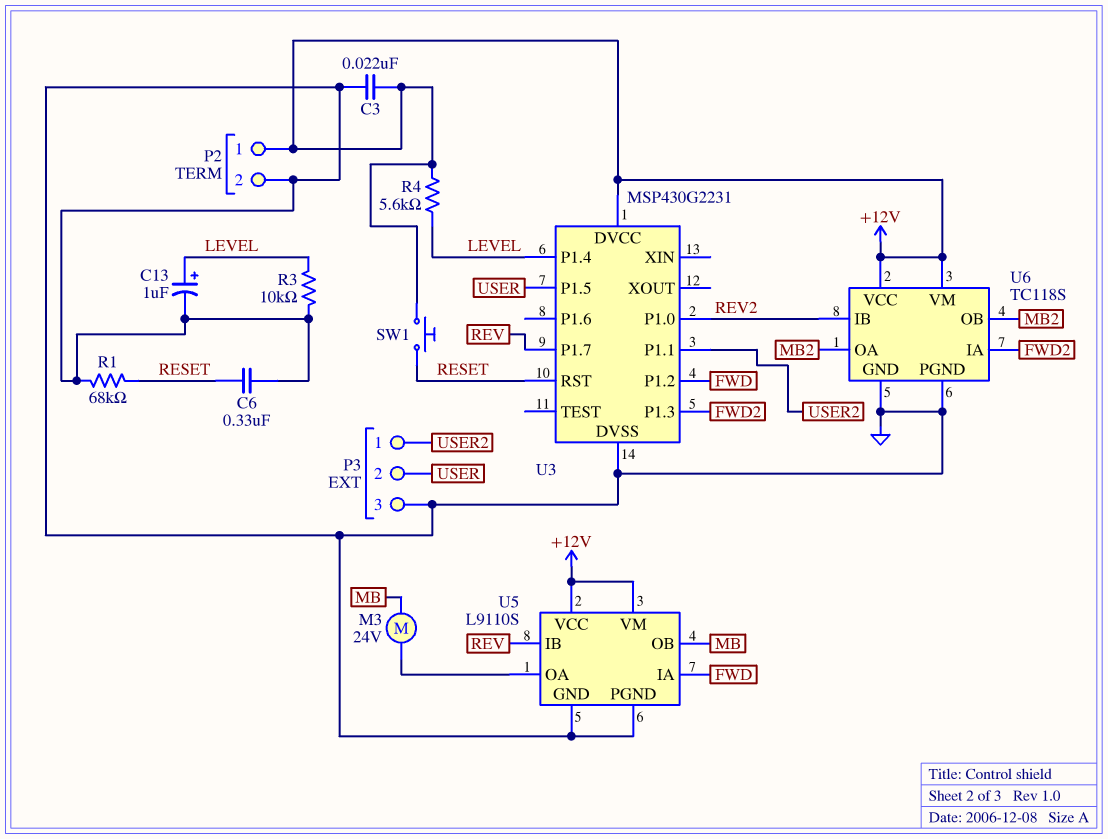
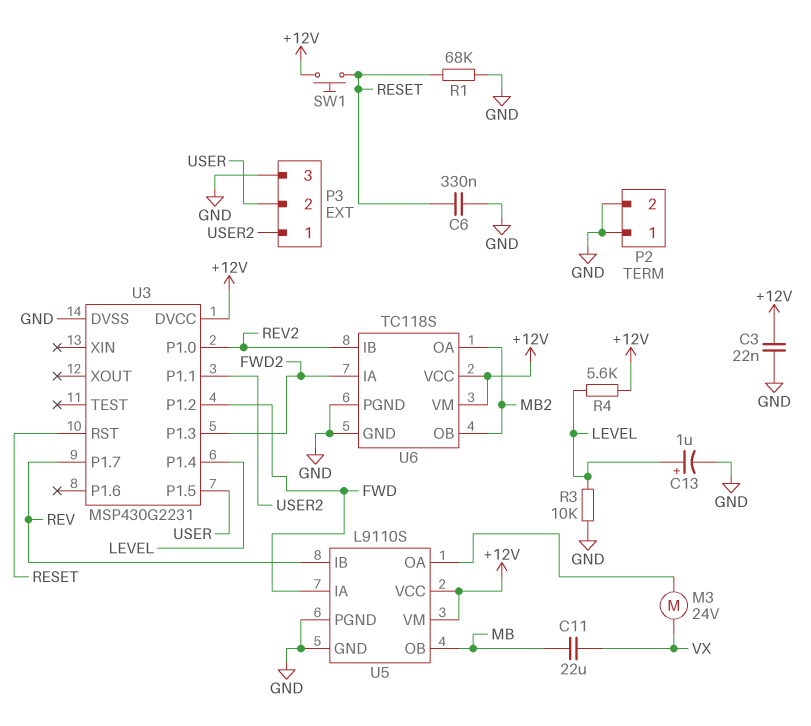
C11: none -> 22uF (MB, VX)
M3: motor 24V (MB, U5/OA) -> motor 24V (U5/OA, VX)
P2 pin 1: +12V -> GND

